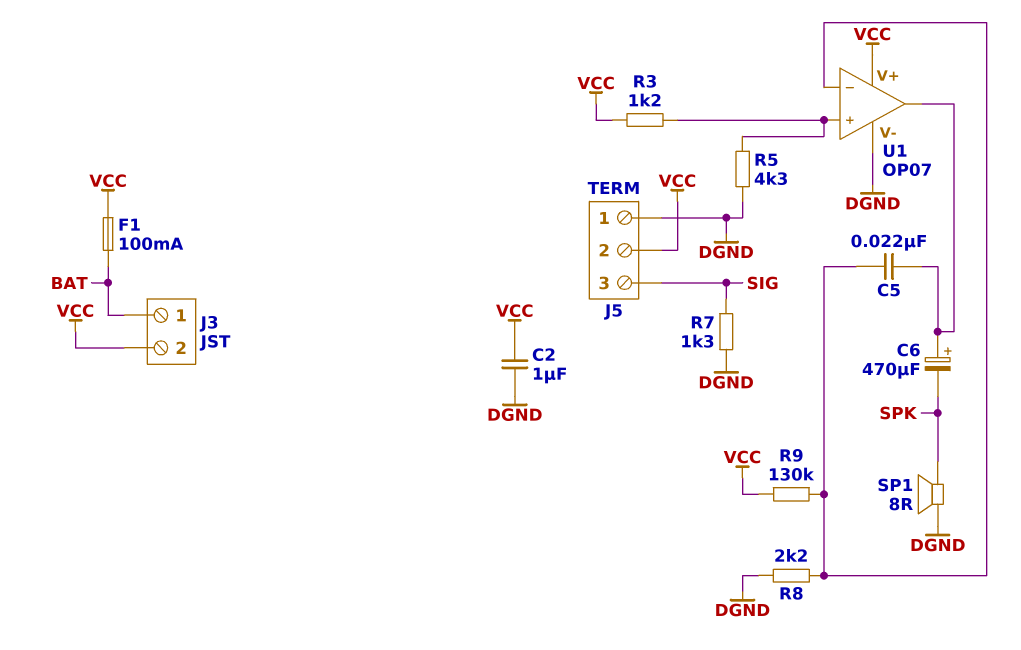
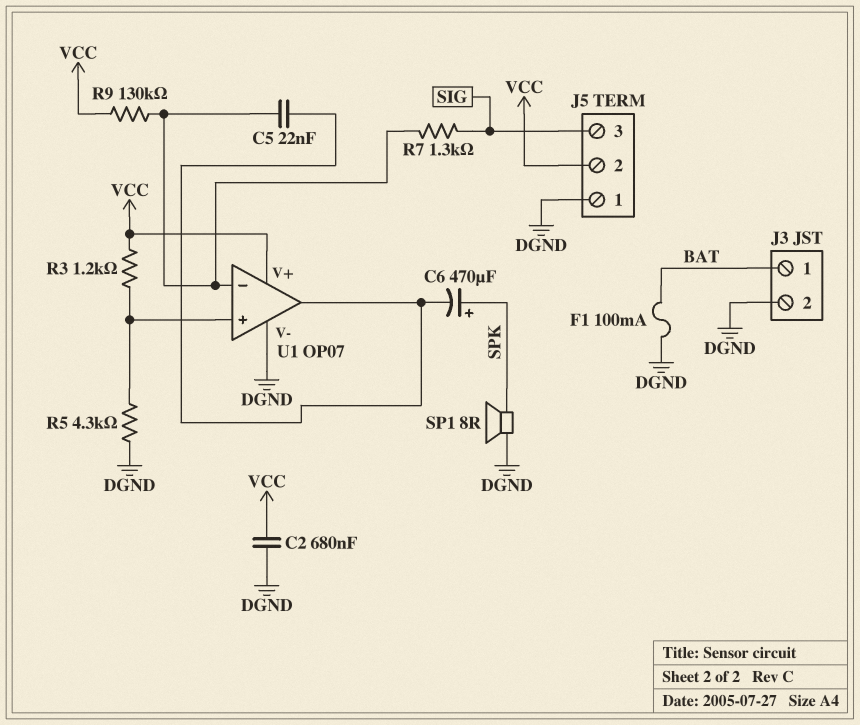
C2: 1uF (DGND, VCC) -> 680nF (DGND, VCC)
C6: 470uF (plus U1/out, minus SPK) -> 470uF (plus SPK, minus U1/out)
F1: 100mA (BAT, VCC) -> 100mA (BAT, DGND)
J3 pin 2: VCC -> DGND
R7: 1.3k (DGND, SIG) -> 1.3k (SIG, U1/in-)
R8: 2.2k (DGND, U1/in-) -> none

